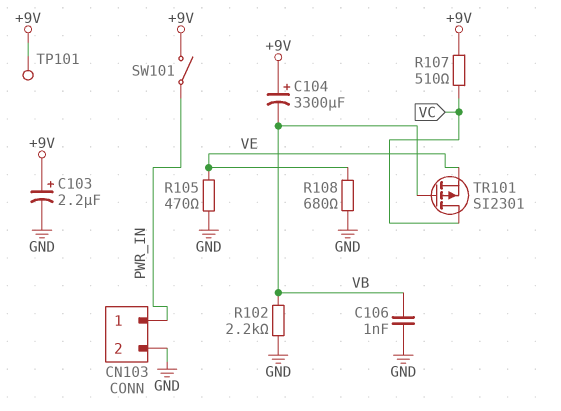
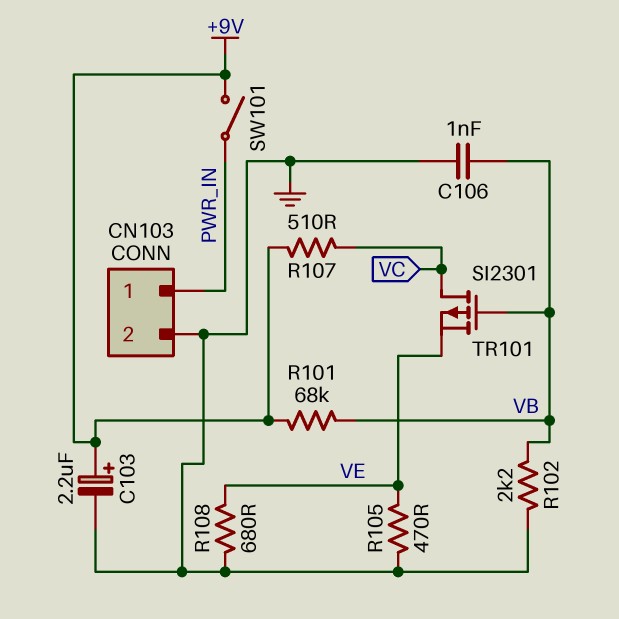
C104: 3300uF (plus +9V, minus VB) -> none
R101: none -> 68k (+9V, VB)
TP101: test point (+9V) -> none

